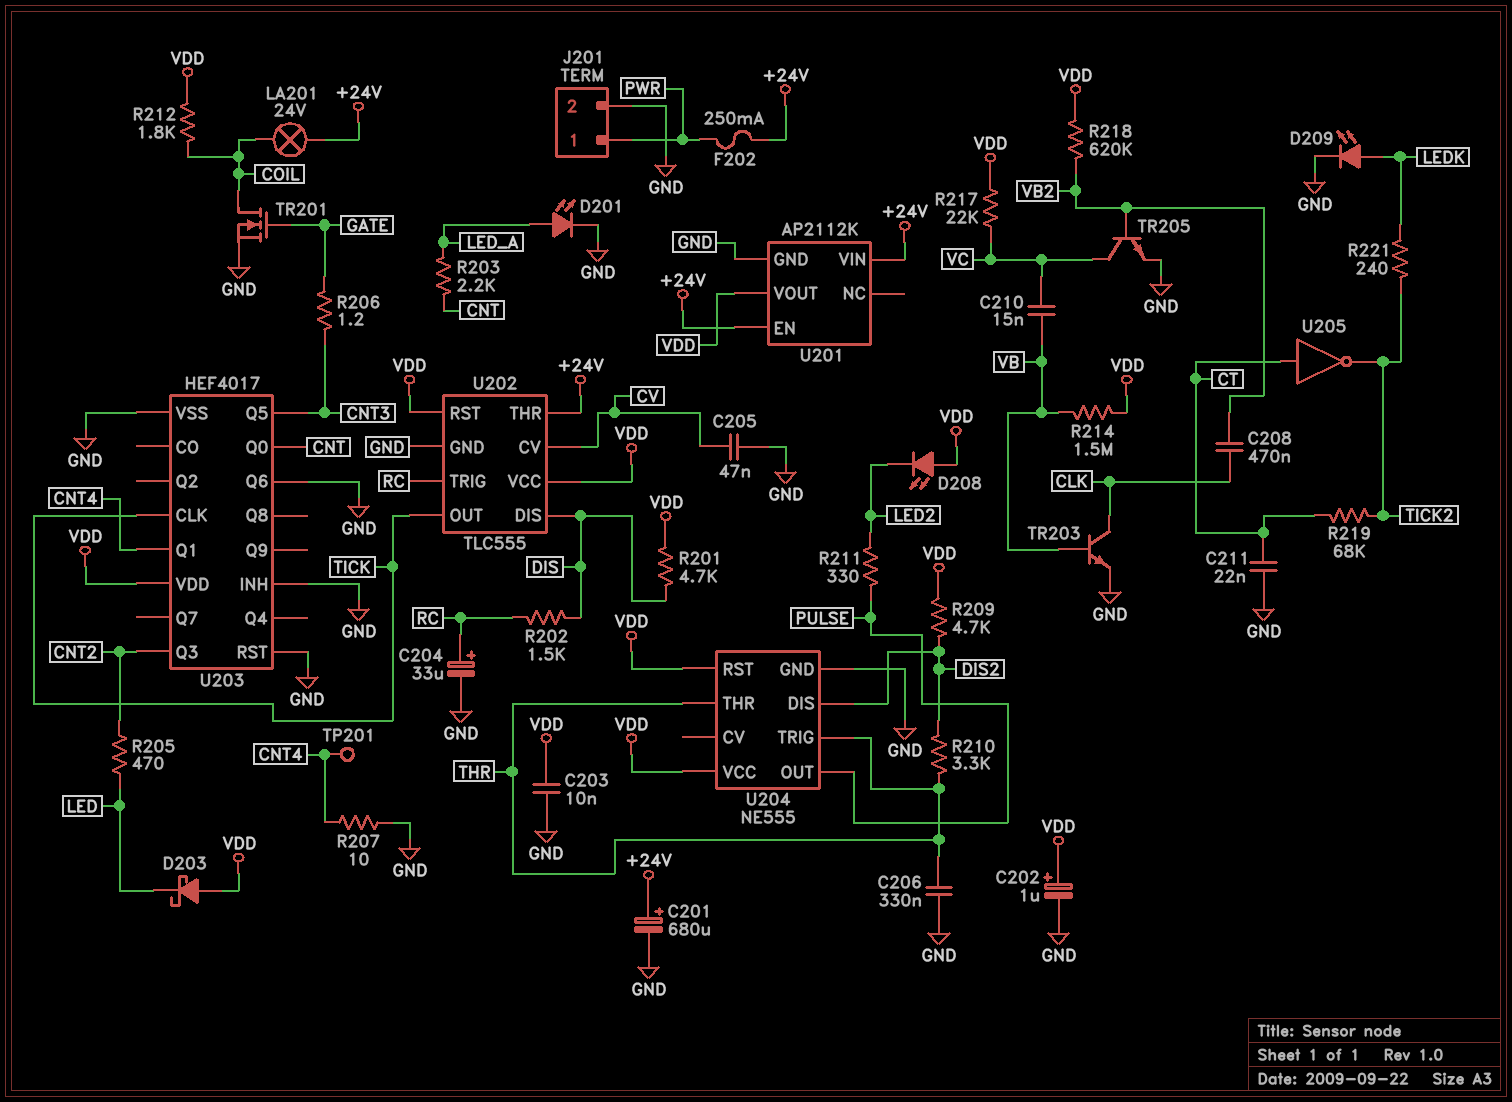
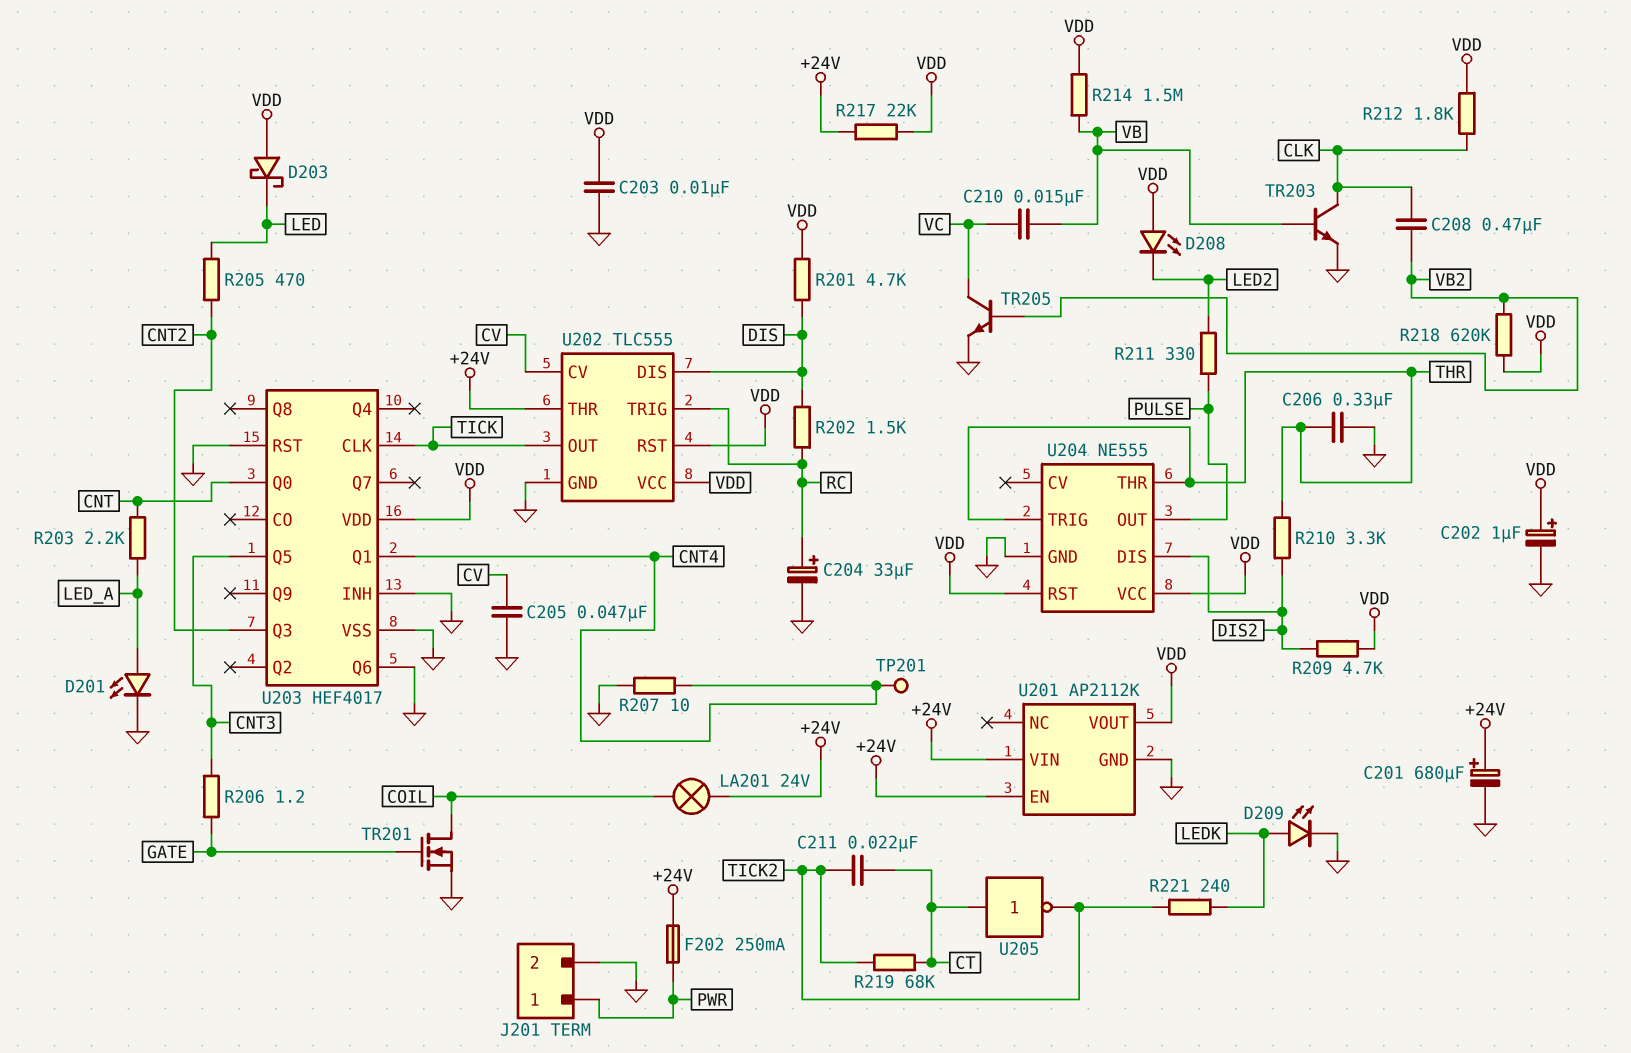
C211: 22nF (CT, GND) -> 22nF (CT, TICK2)
R212: 1.8k (COIL, VDD) -> 1.8k (CLK, VDD)
R217: 22k (VC, VDD) -> 22k (+24V, VDD)

